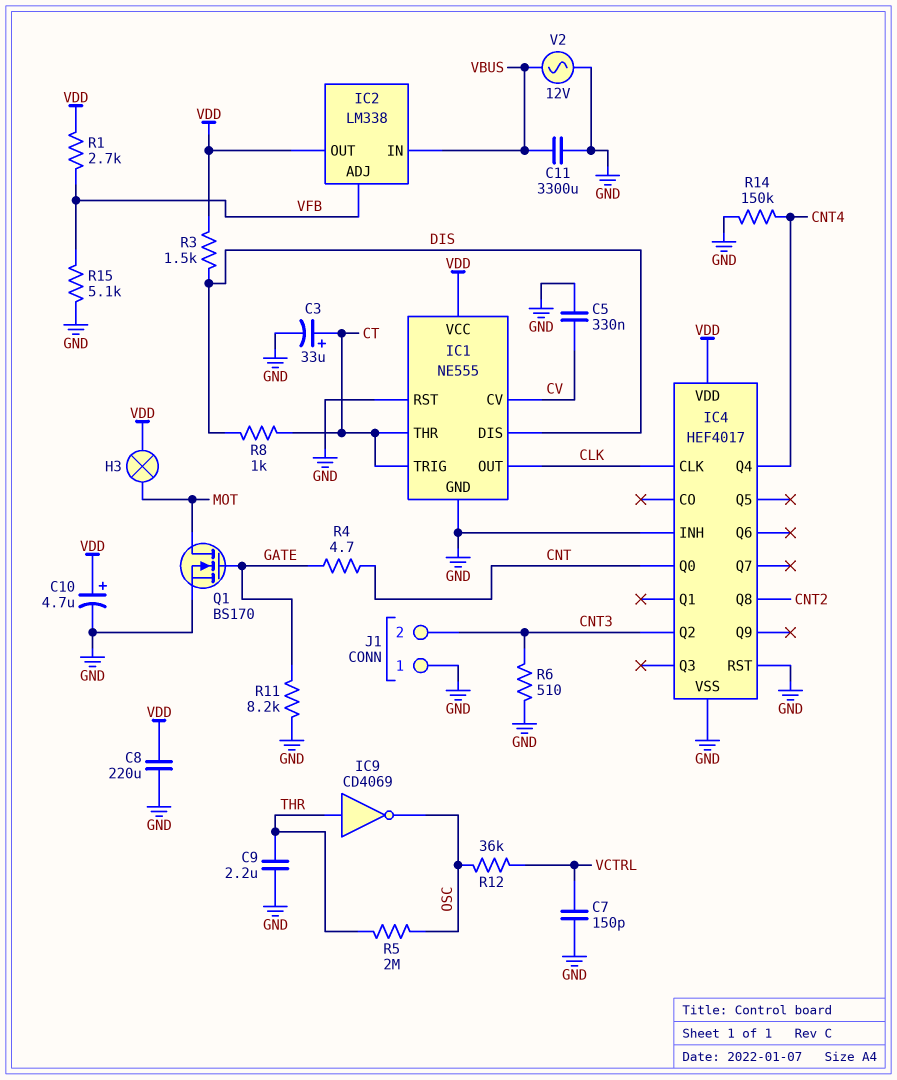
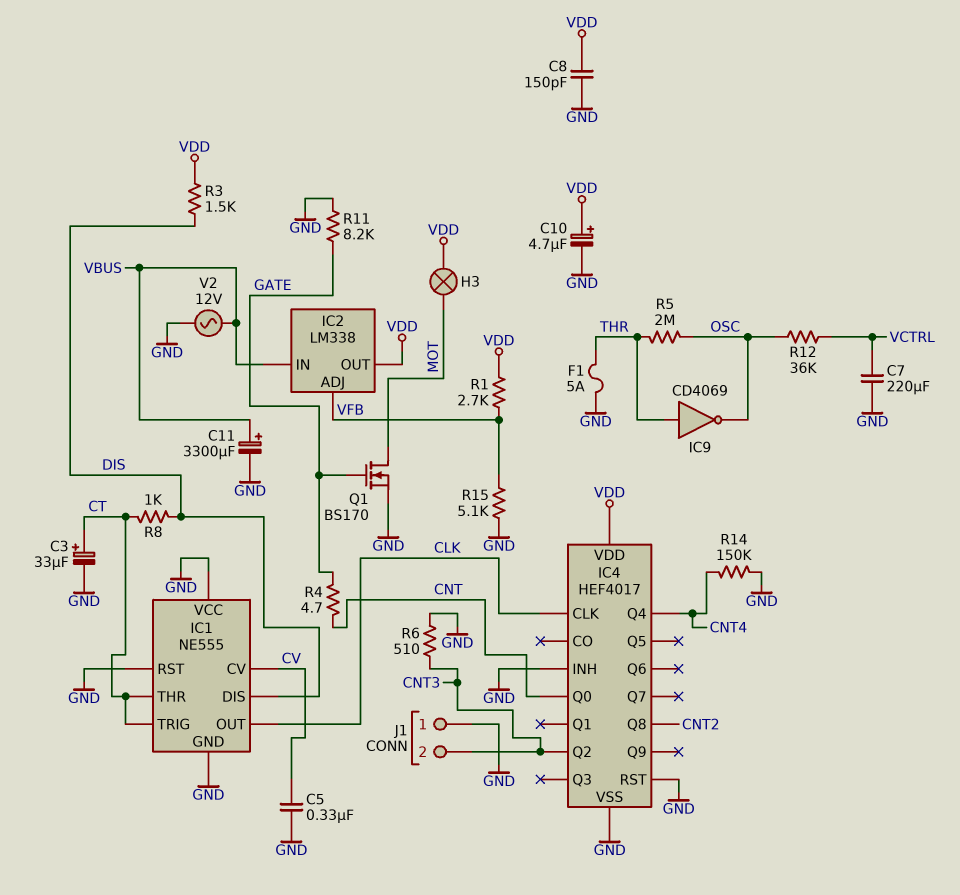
C7: 150pF (GND, VCTRL) -> 220uF (GND, VCTRL)
C8: 220uF (GND, VDD) -> 150pF (GND, VDD)
C9: 2.2uF (GND, THR) -> none
C11: 3300uF (GND, VBUS) -> 3300uF (plus VBUS, minus GND)
F1: none -> 5A (GND, THR)
IC1 pin VCC: VDD -> GND

